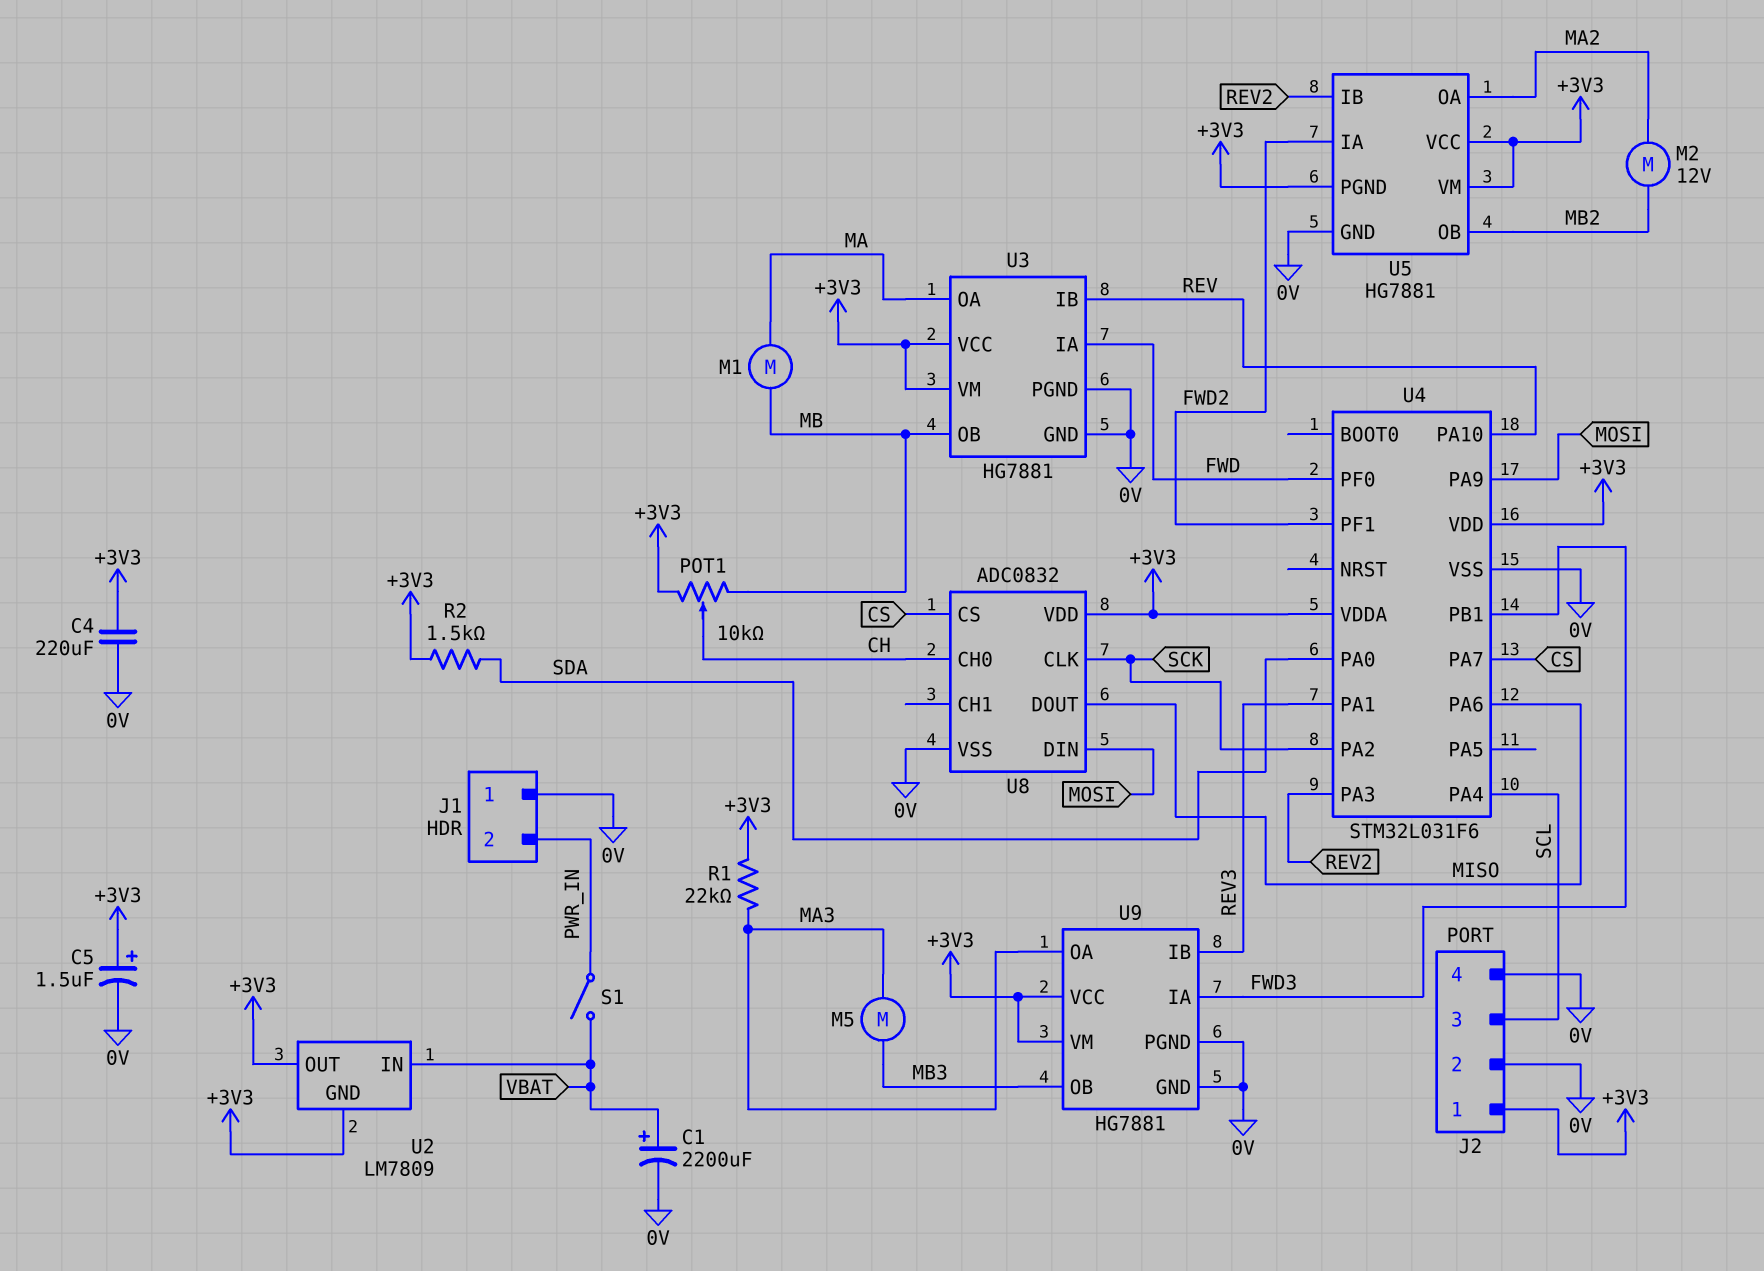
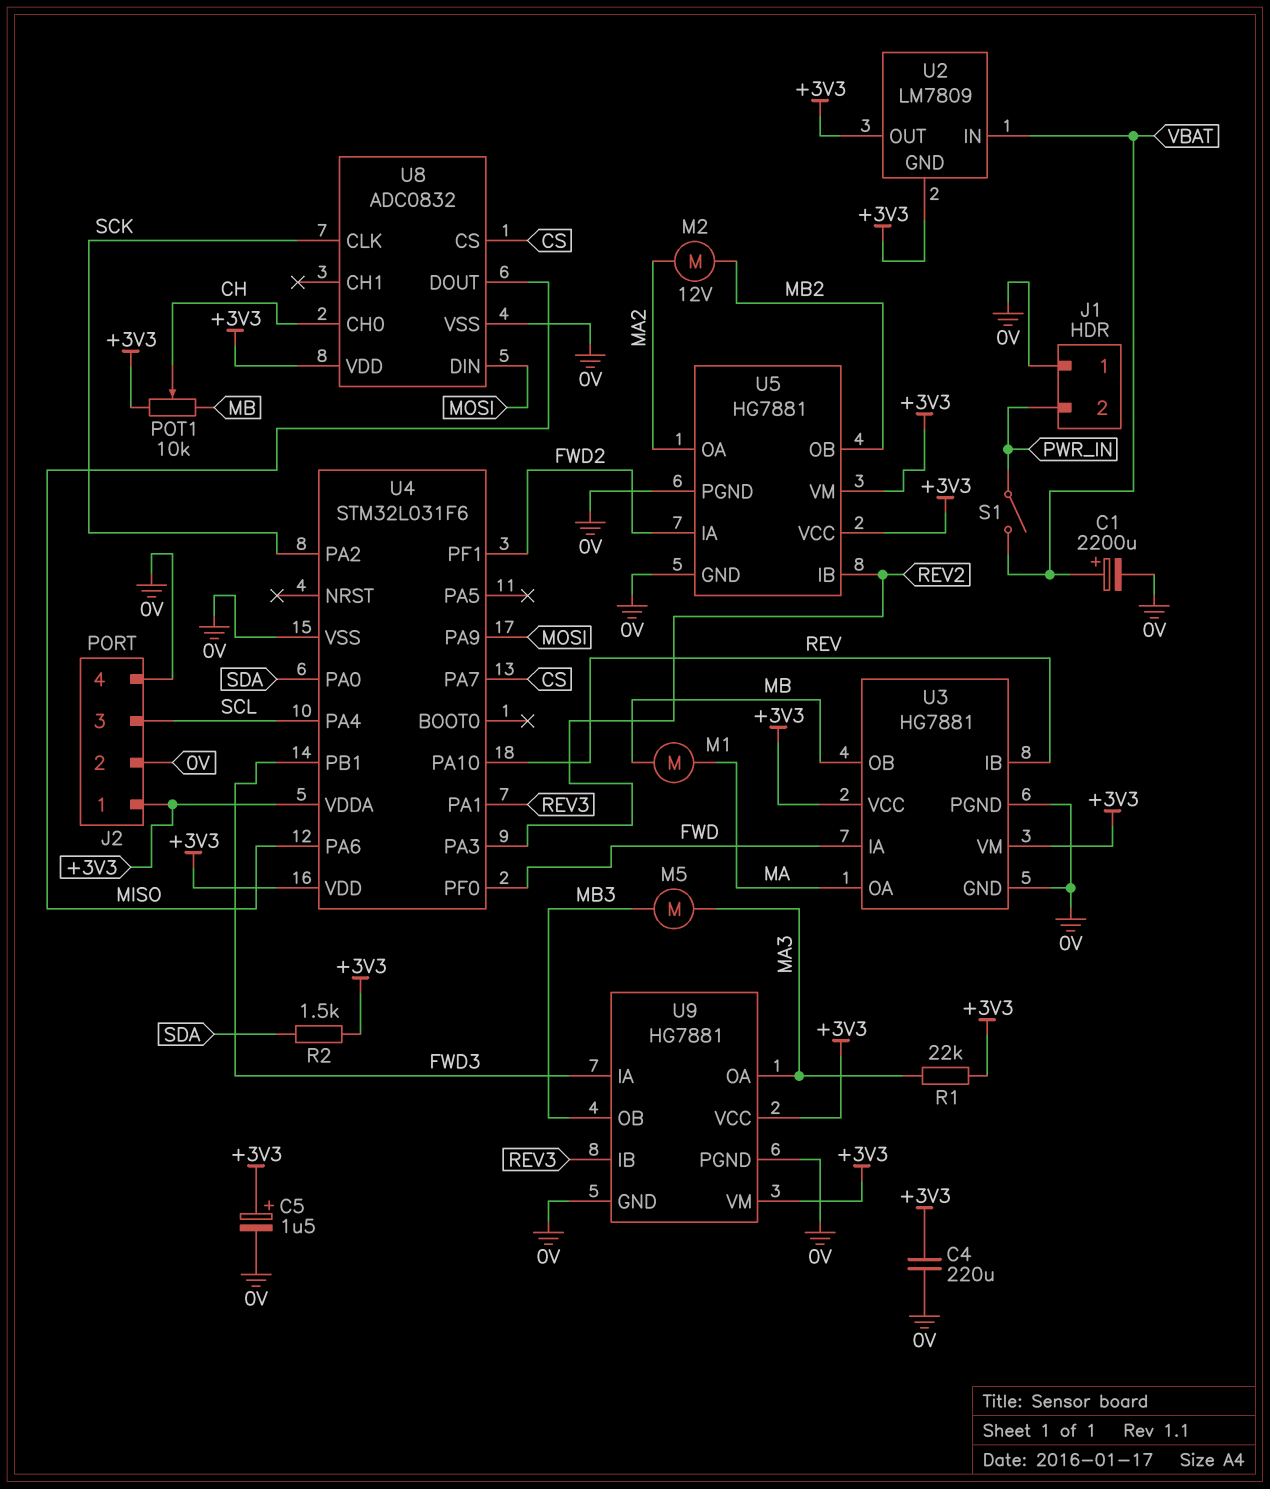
U5 pin PGND: +3V3 -> 0V

